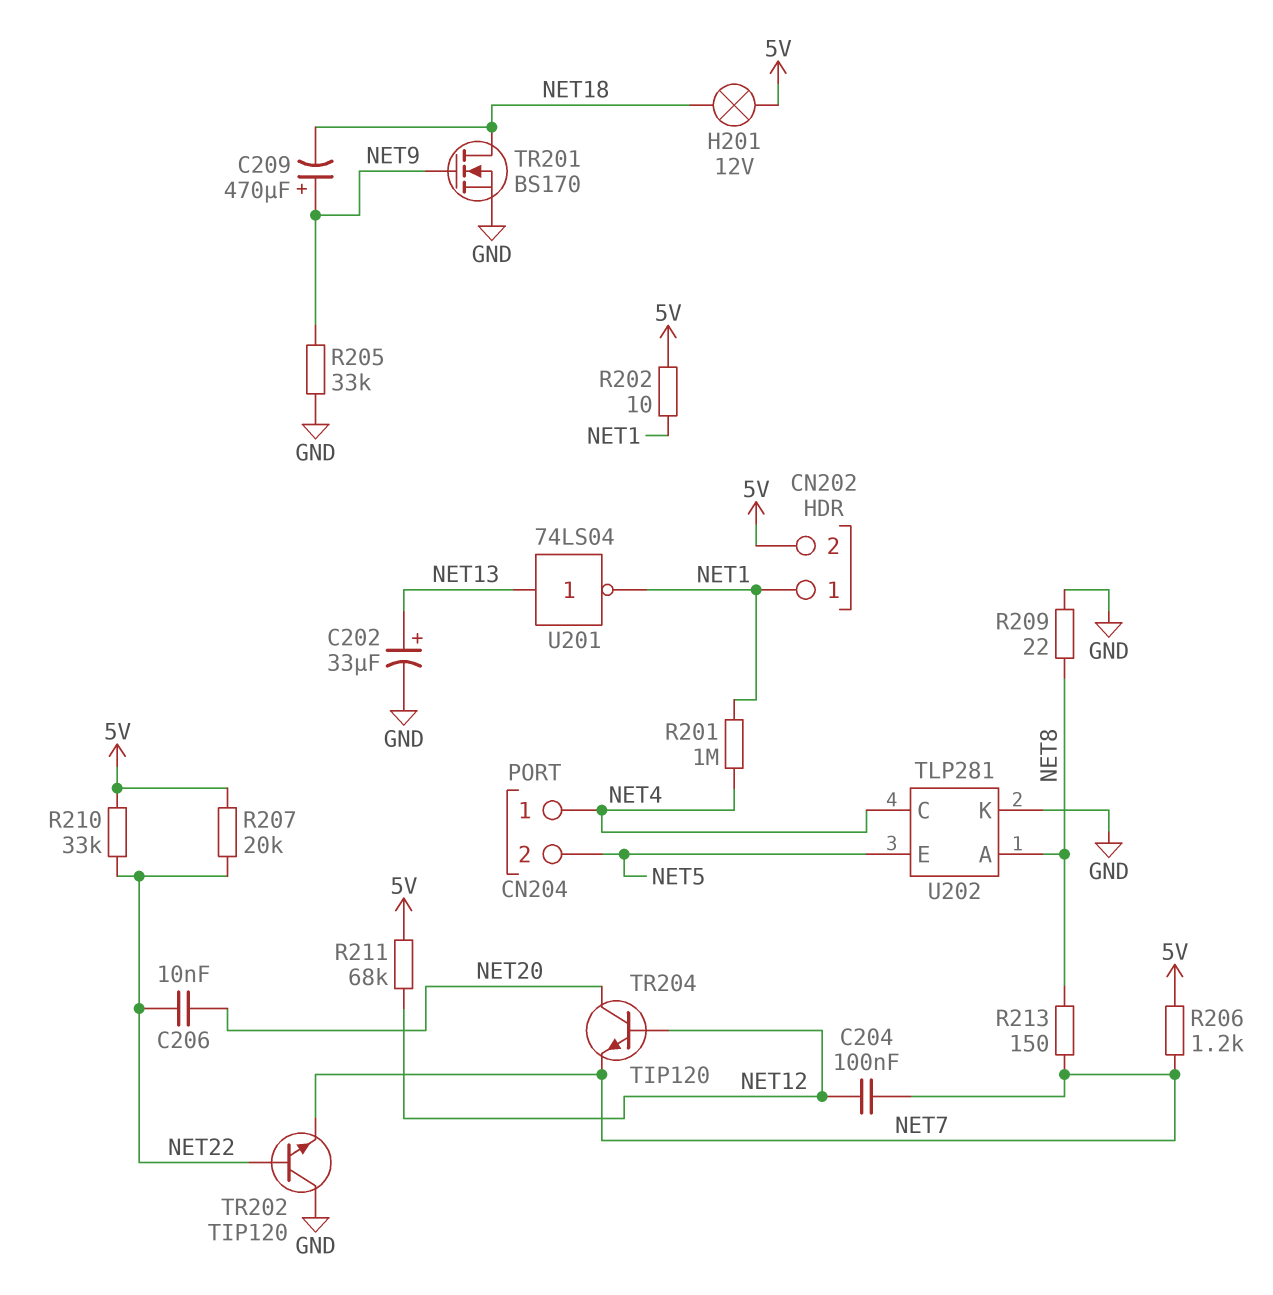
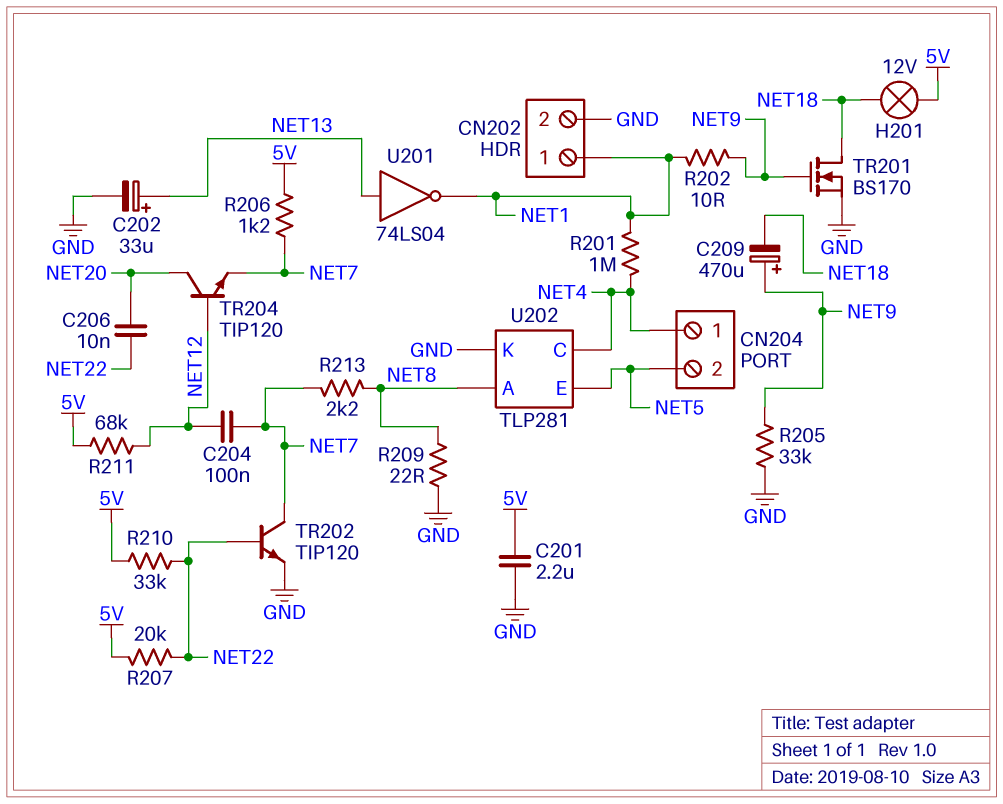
C201: none -> 2.2uF (5V, GND)
CN202 pin 2: 5V -> GND
R202: 10 (5V, NET1) -> 10 (NET1, NET9)
R213: 150 (NET7, NET8) -> 2.2k (NET7, NET8)
TR202: NPN TIP120 (B NET22, C GND, E NET7) -> NPN TIP120 (B NET22, C NET7, E GND)

